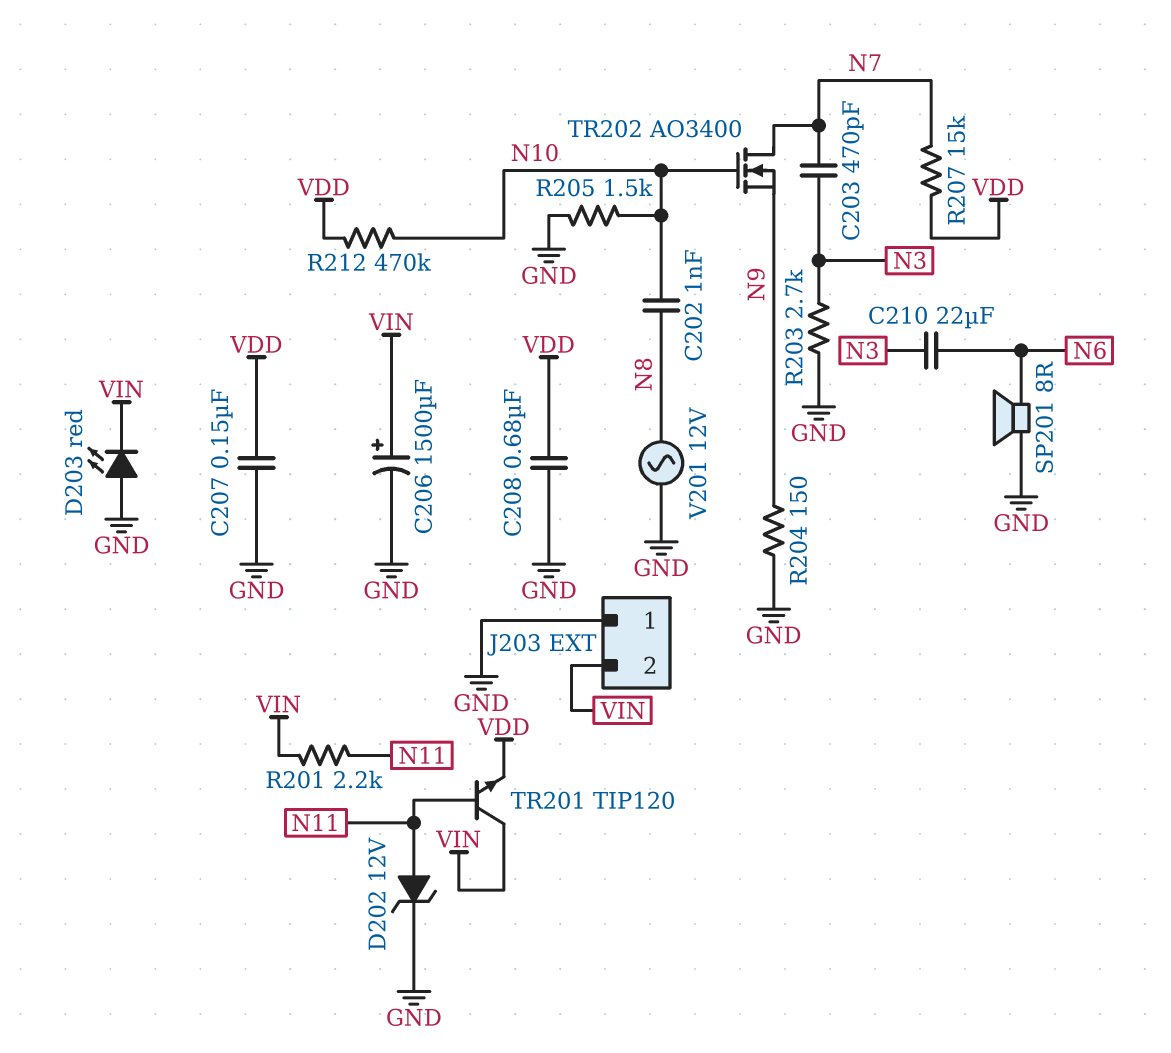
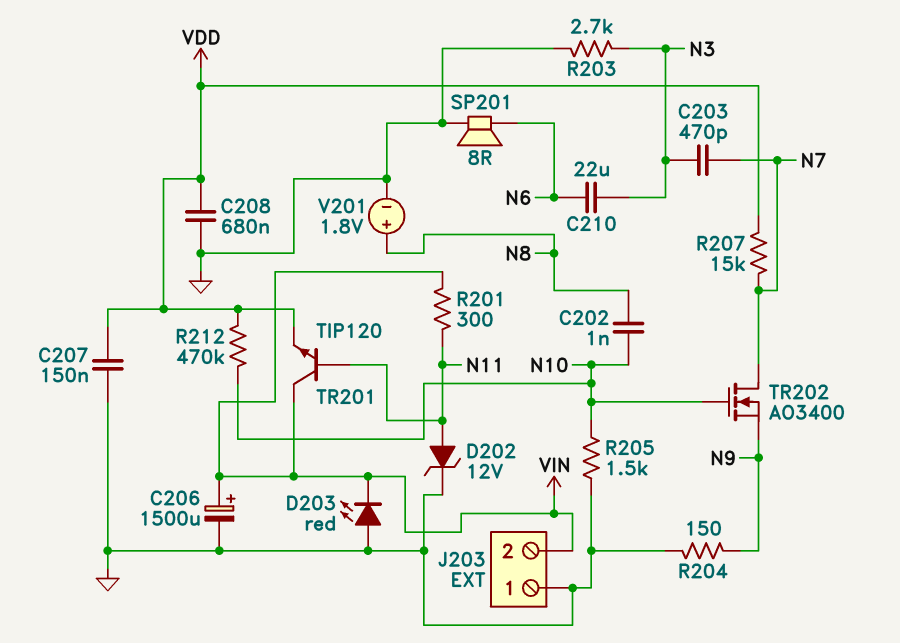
R201: 2.2k (N11, VIN) -> 300 (N11, VIN)
V201: AC 12V (GND, N8) -> 1.8V (plus N8, minus GND)

